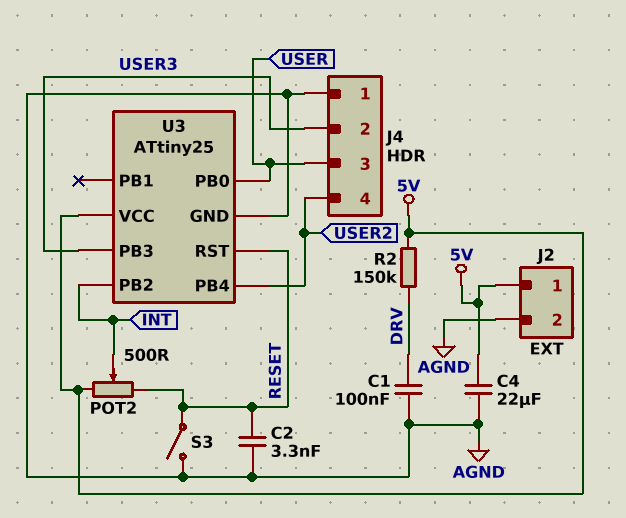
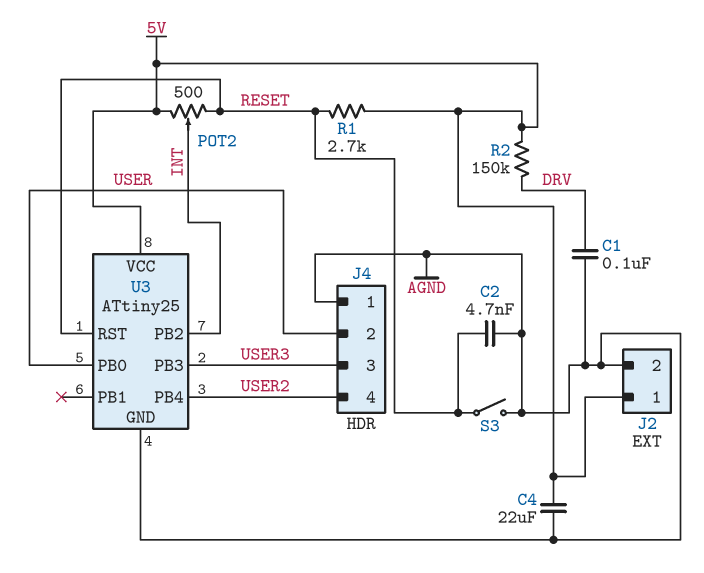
C2: 3.3nF (AGND, RESET) -> 4.7nF (AGND, RESET)
J4 pin 2: USER3 -> USER
J4 pin 3: USER -> USER3
R1: none -> 2.7k (5V, RESET)

